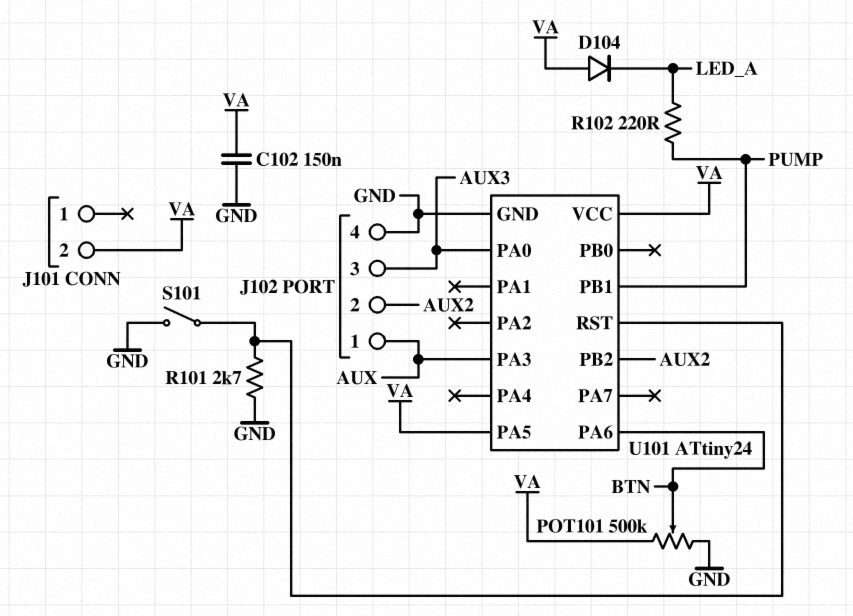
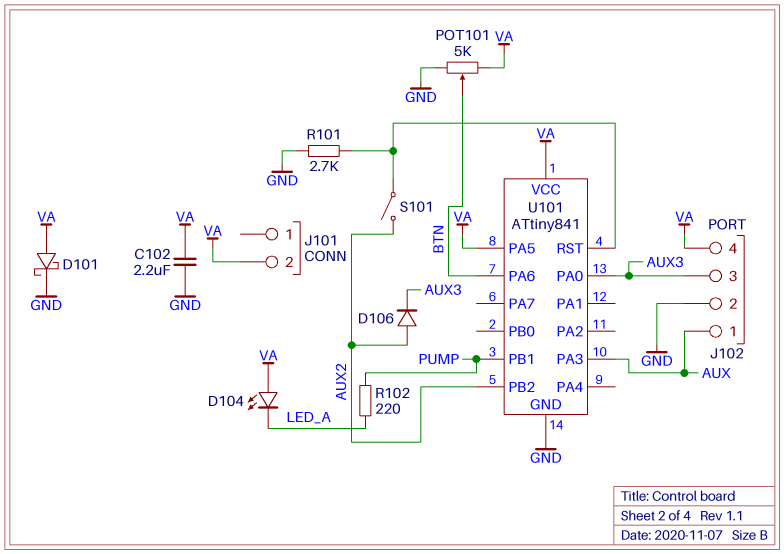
C102: 150nF (GND, VA) -> 2.2uF (GND, VA)
D101: none -> schottky (A VA, K GND)
D104: diode (A VA, K LED_A) -> LED (A VA, K LED_A)
D106: none -> diode (A AUX2, K AUX3)
J102 pin 2: AUX2 -> GND
J102 pin 4: GND -> VA
POT101: 500k (GND, VA, wiper BTN) -> 5k (GND, VA, wiper BTN)
S101: switch (GND, U101/RST) -> switch (AUX2, U101/RST)
U101: ATtiny24 -> ATtiny841

